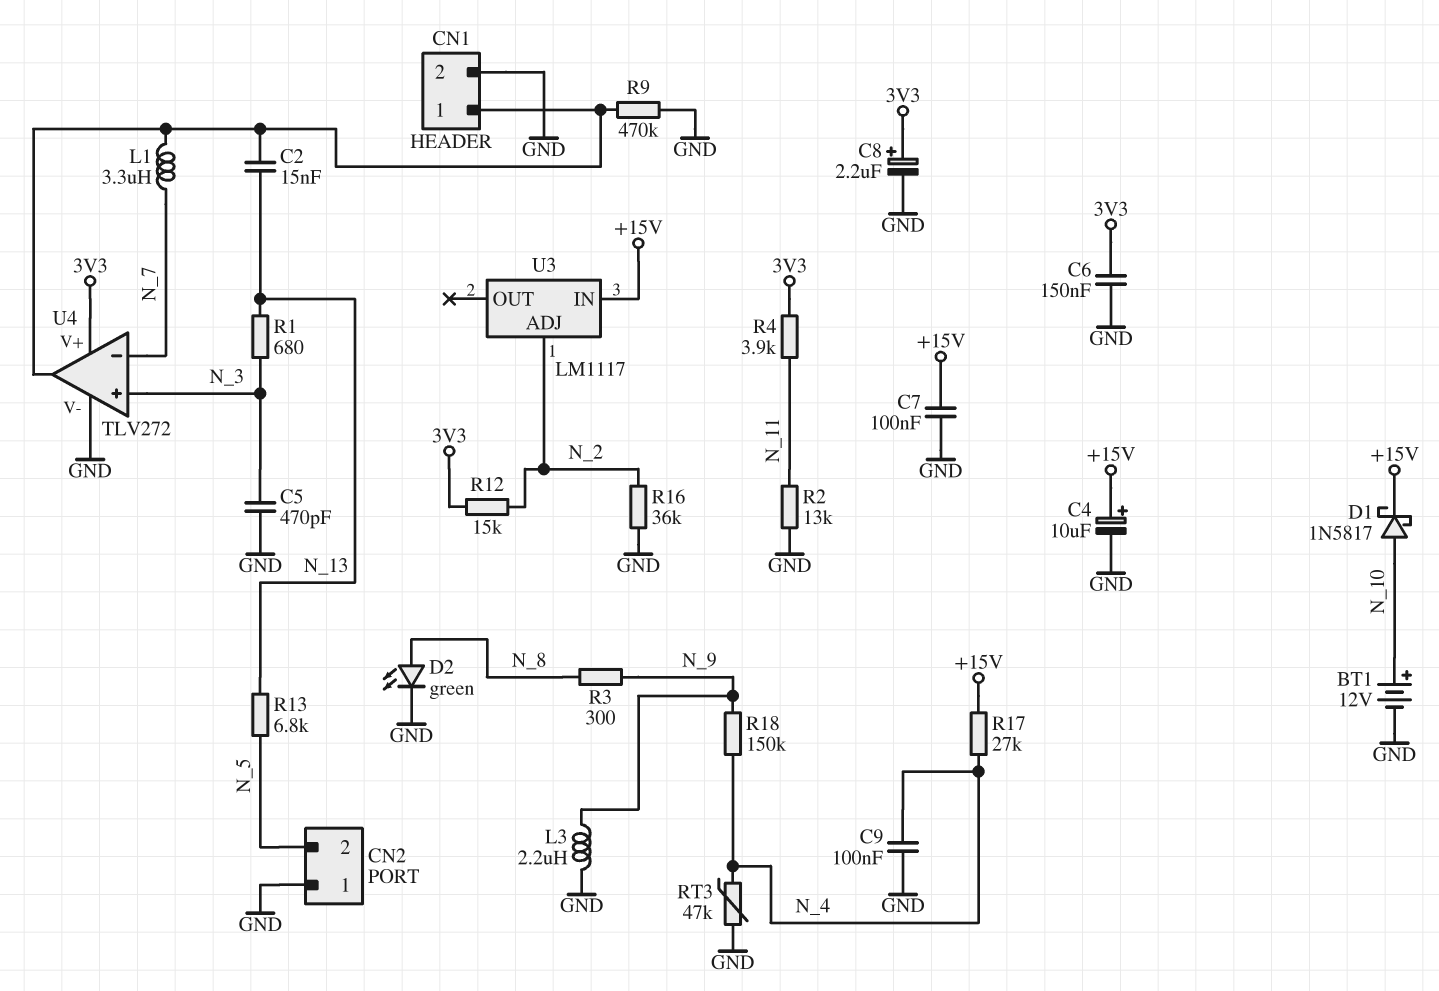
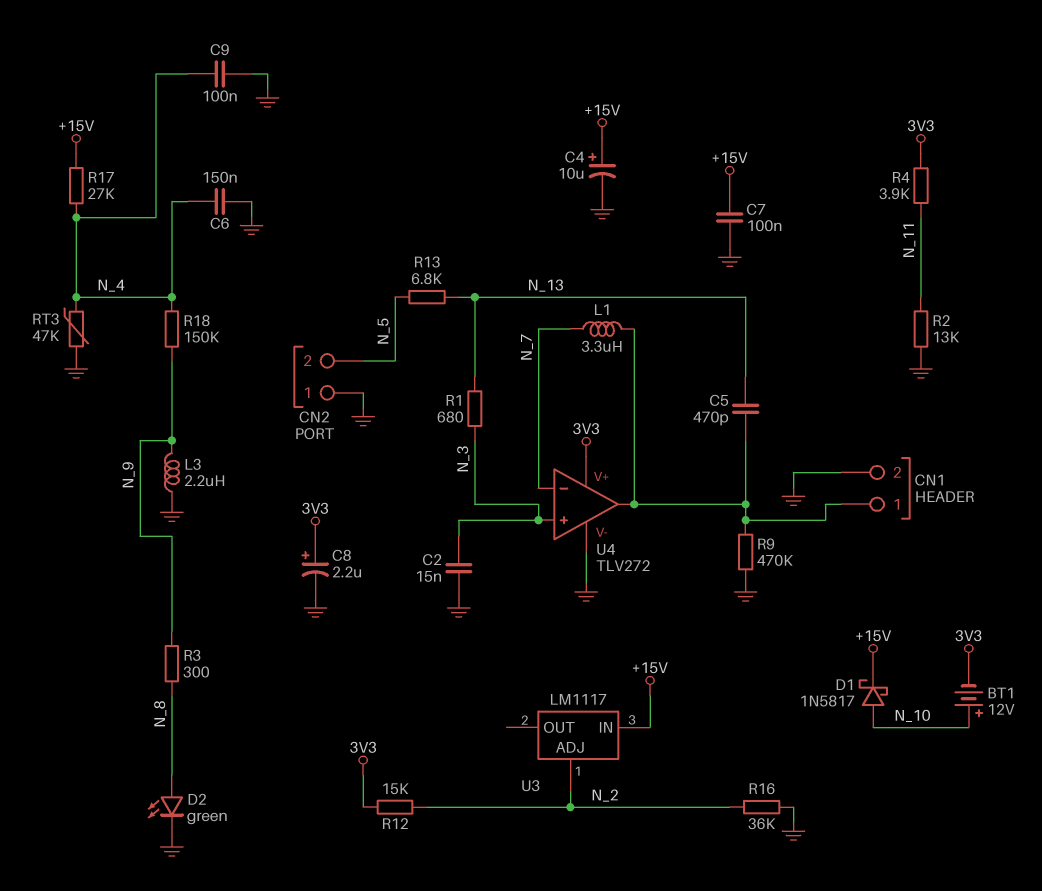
BT1: 12V (plus N_10, minus GND) -> 12V (plus N_10, minus 3V3)
C2: 15nF (CN1/1, N_13) -> 15nF (GND, N_3)
C5: 470pF (GND, N_3) -> 470pF (CN1/1, N_13)
C6: 150nF (3V3, GND) -> 150nF (GND, N_4)

